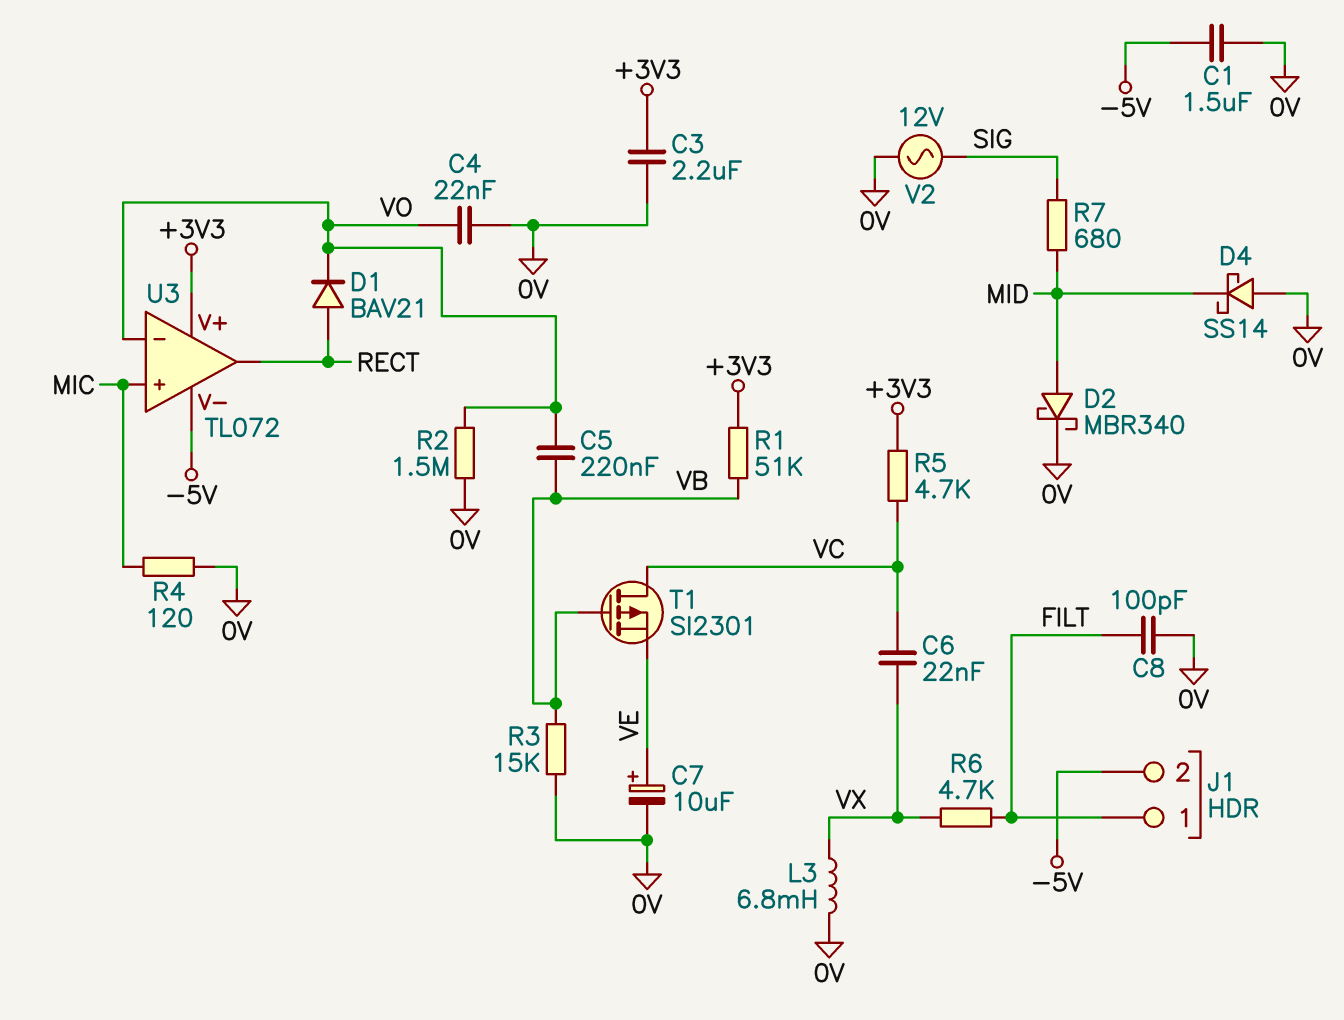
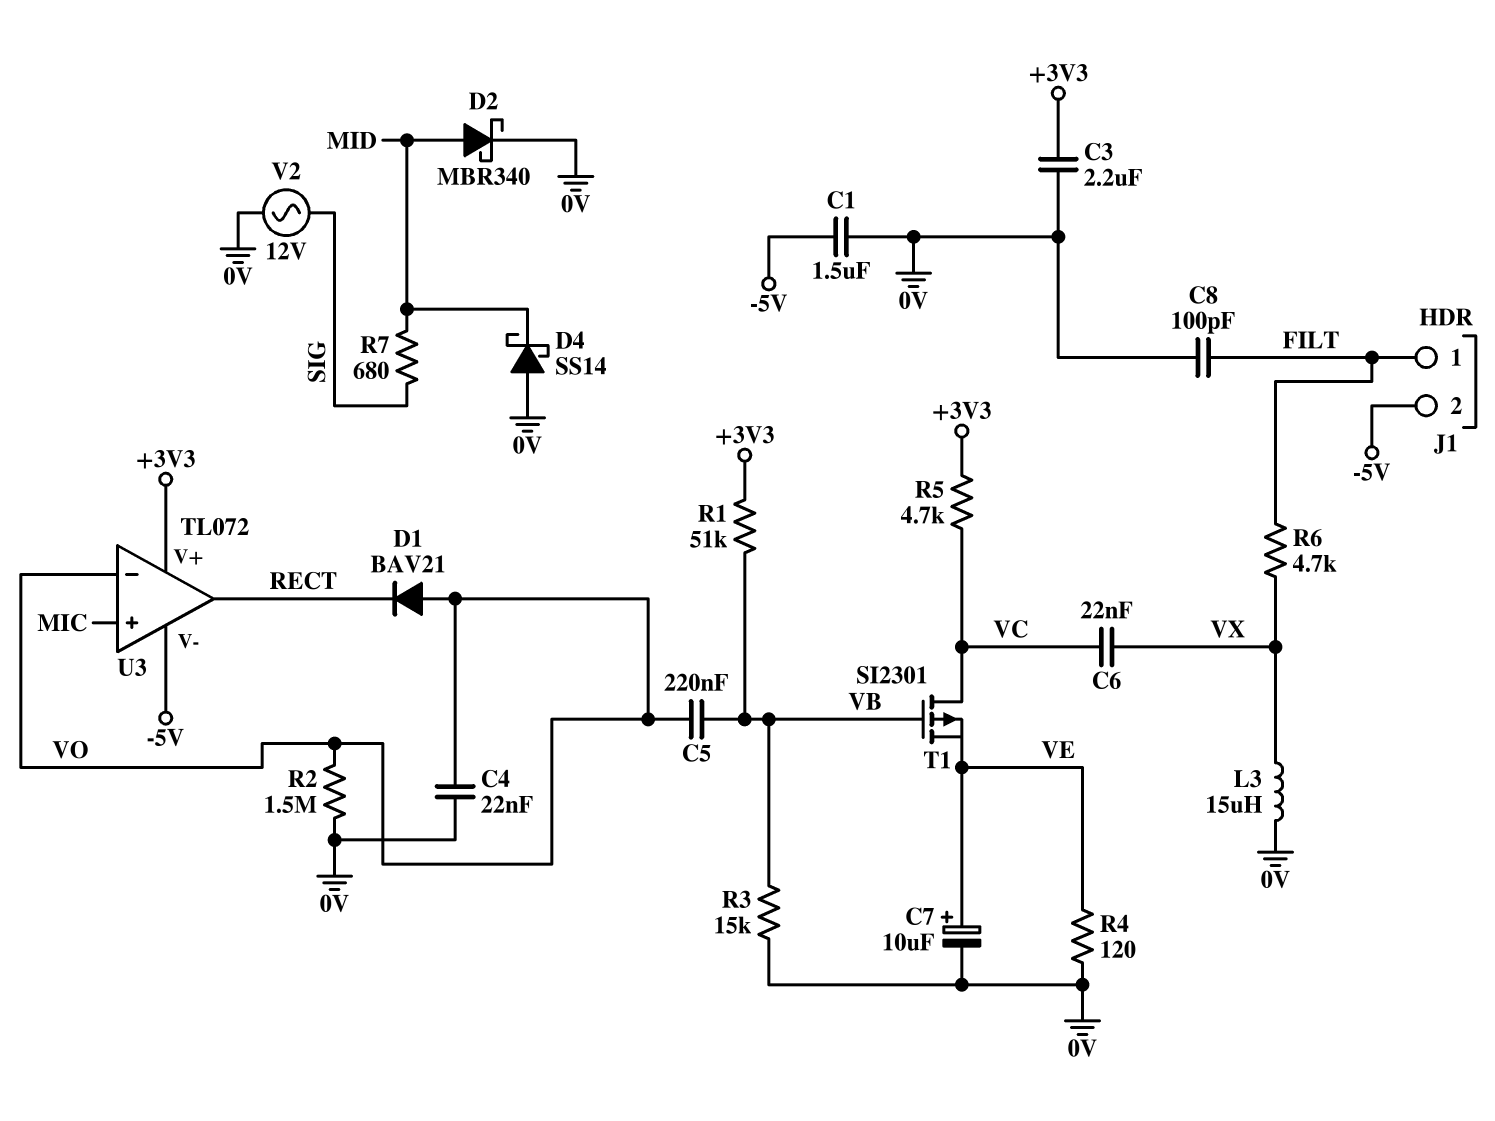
D1: diode BAV21 (A RECT, K VO) -> diode BAV21 (A VO, K RECT)
L3: 6.8mH (0V, VX) -> 15uH (0V, VX)
R4: 120 (0V, MIC) -> 120 (0V, VE)

